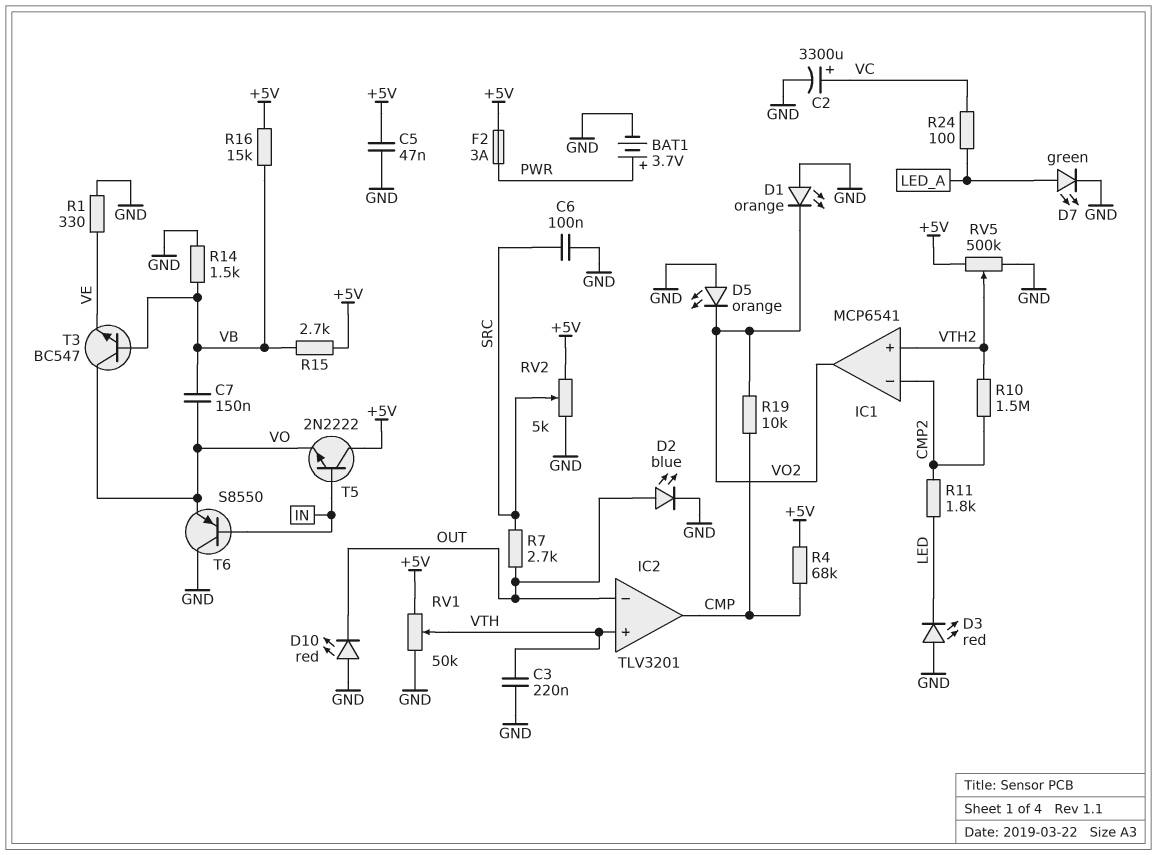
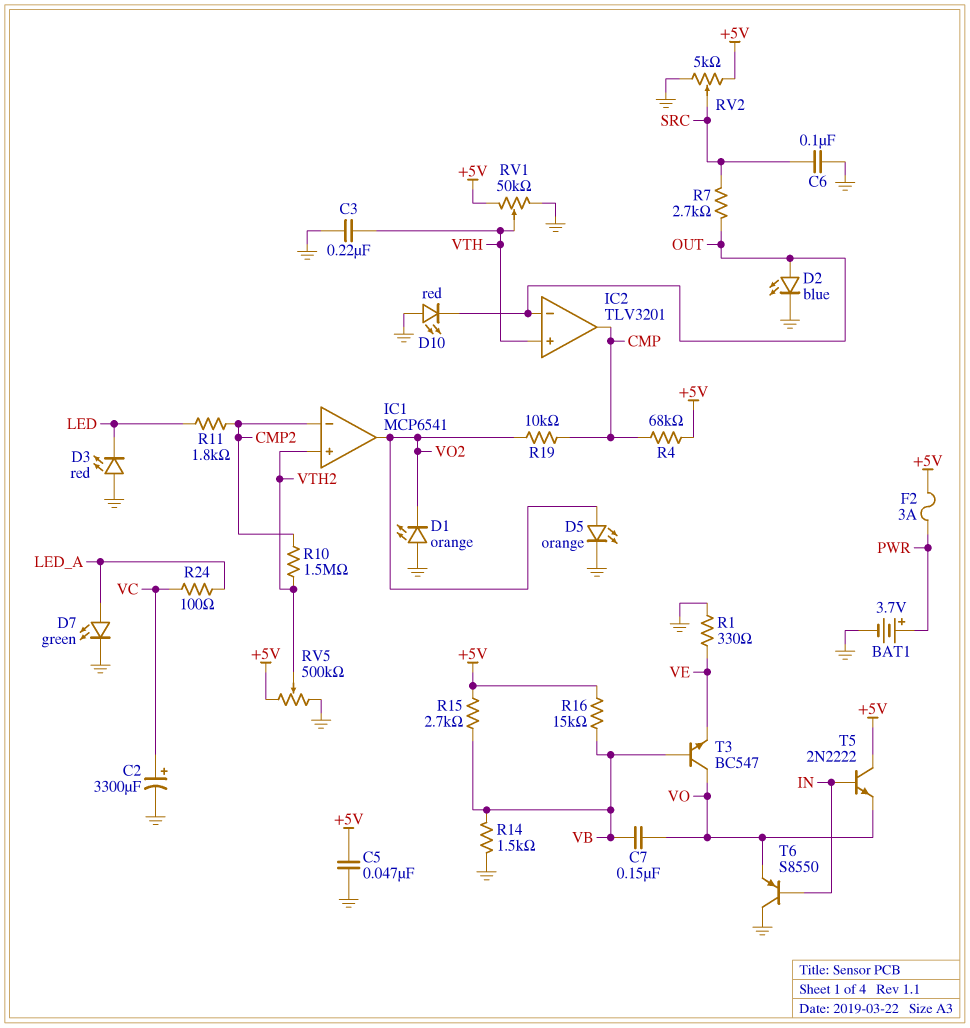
D5: LED orange (A GND, K VO2) -> LED orange (A VO2, K GND)

